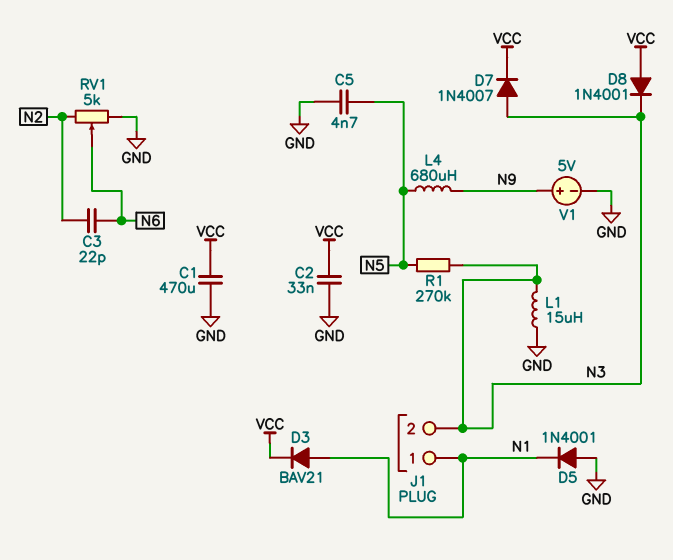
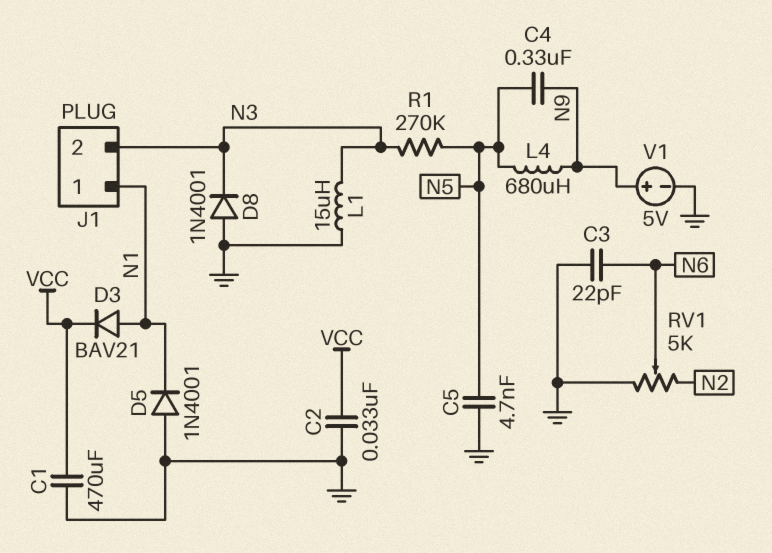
C3: 22pF (N2, N6) -> 22pF (GND, N6)
C4: none -> 330nF (N5, N9)
D7: diode 1N4007 (A N3, K VCC) -> none
D8: diode 1N4001 (A VCC, K N3) -> diode 1N4001 (A GND, K N3)

